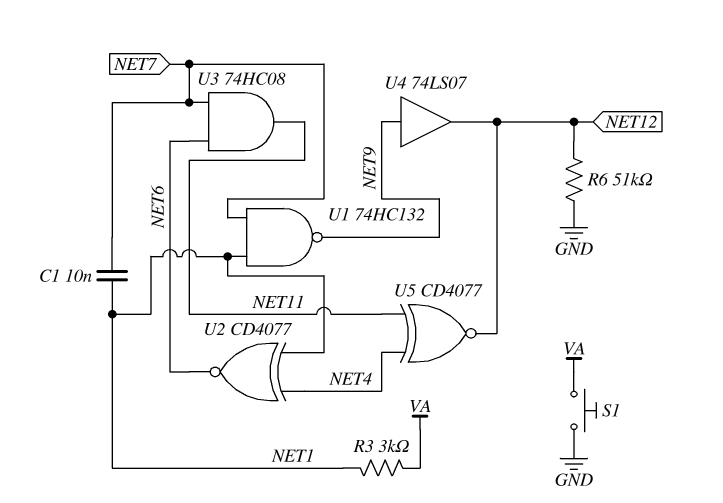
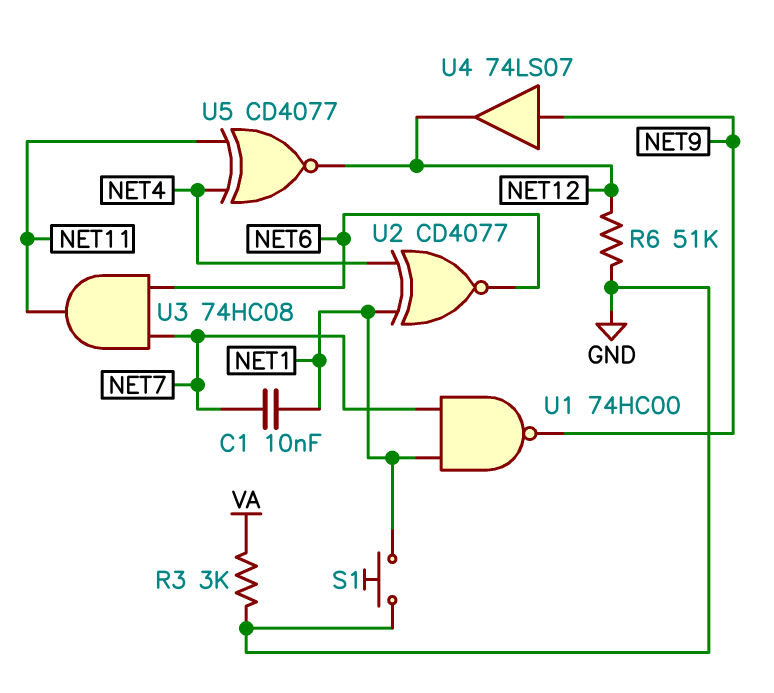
R3: 3k (NET1, VA) -> 3k (GND, VA)
S1: button (GND, VA) -> button (GND, NET1)
U1: NAND 74HC132 (in NET1, in NET7, out NET9) -> NAND 74HC00 (in NET1, in NET7, out NET9)

